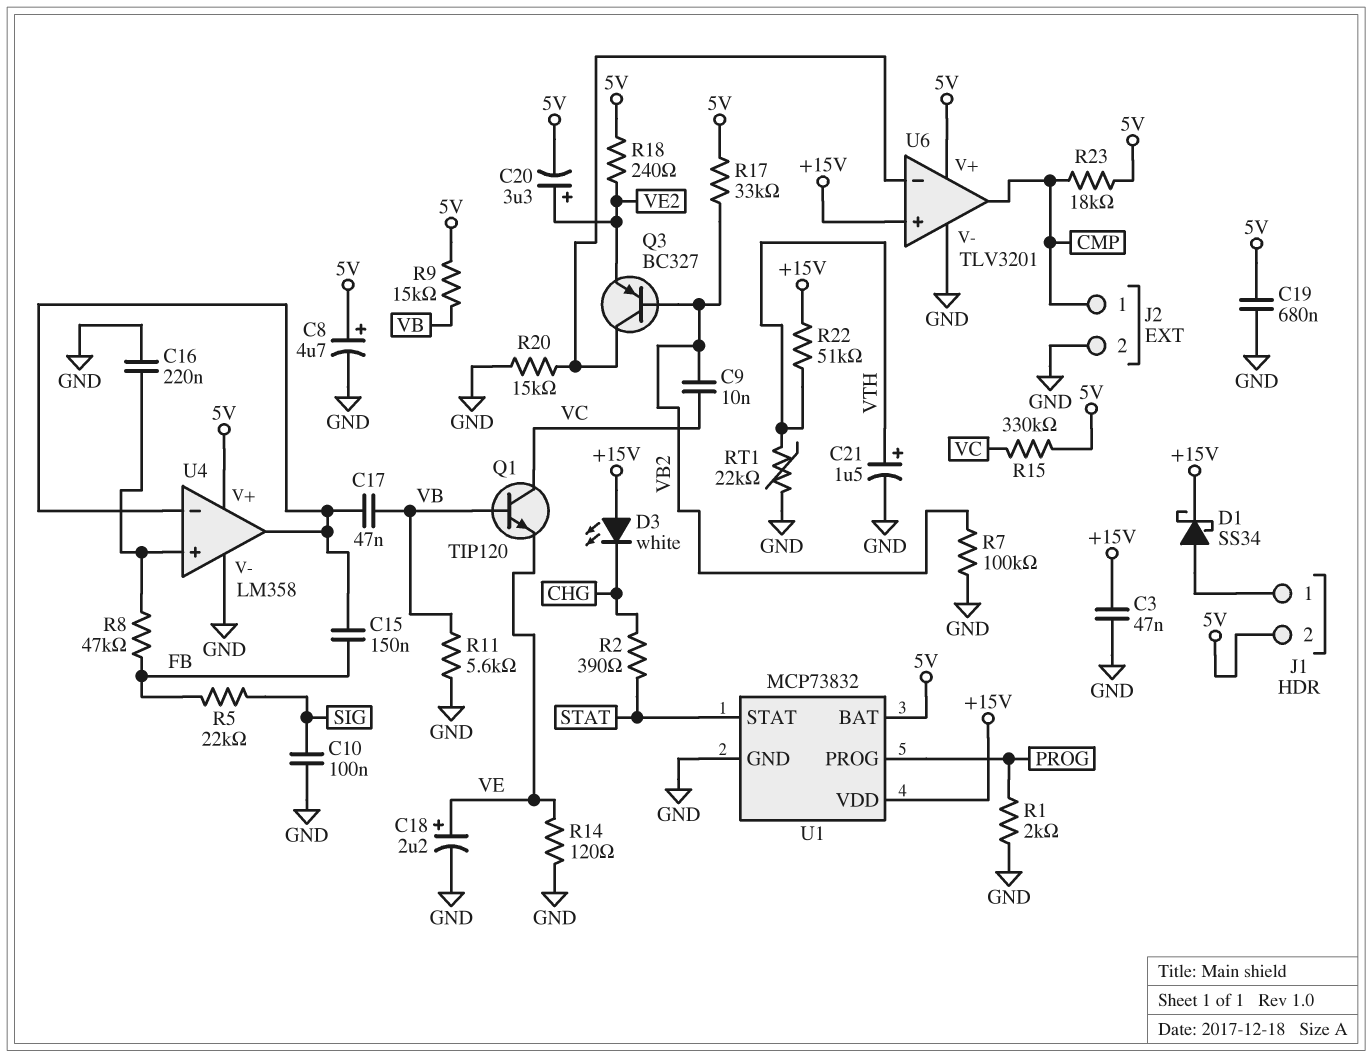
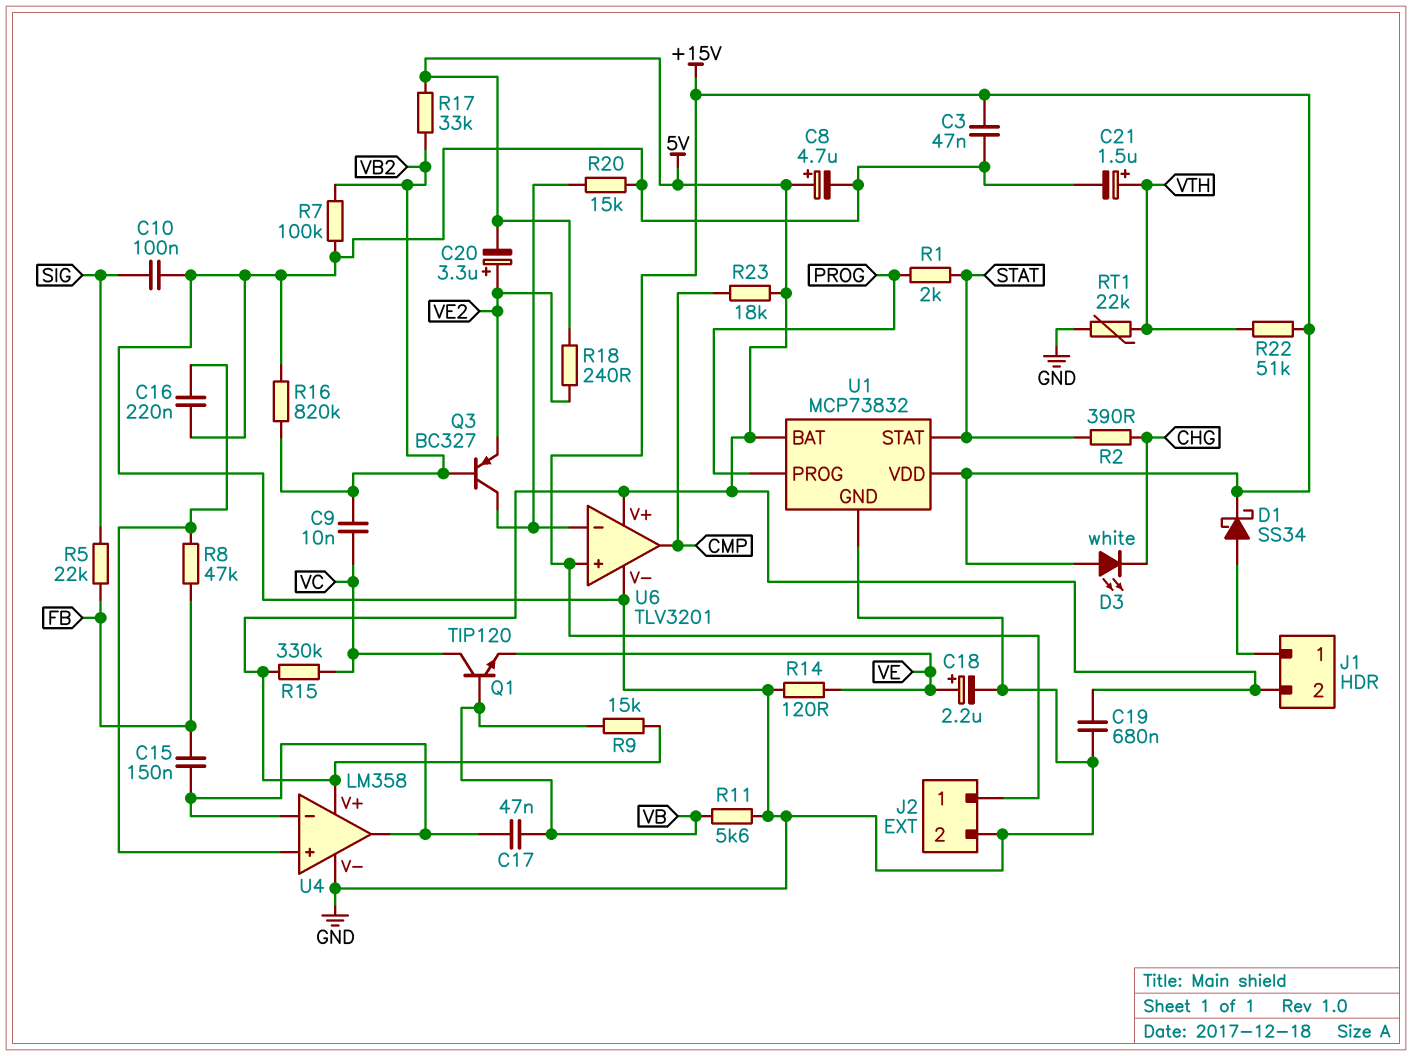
J2 pin 1: CMP -> +15V
R1: 2k (GND, PROG) -> 2k (PROG, STAT)
R16: none -> 820k (GND, VB2)

